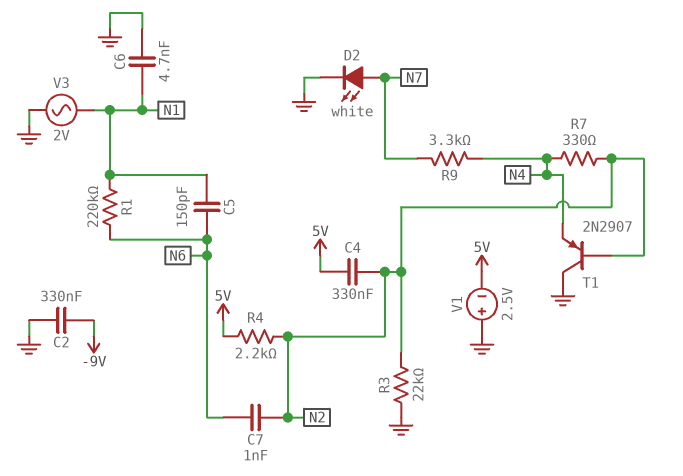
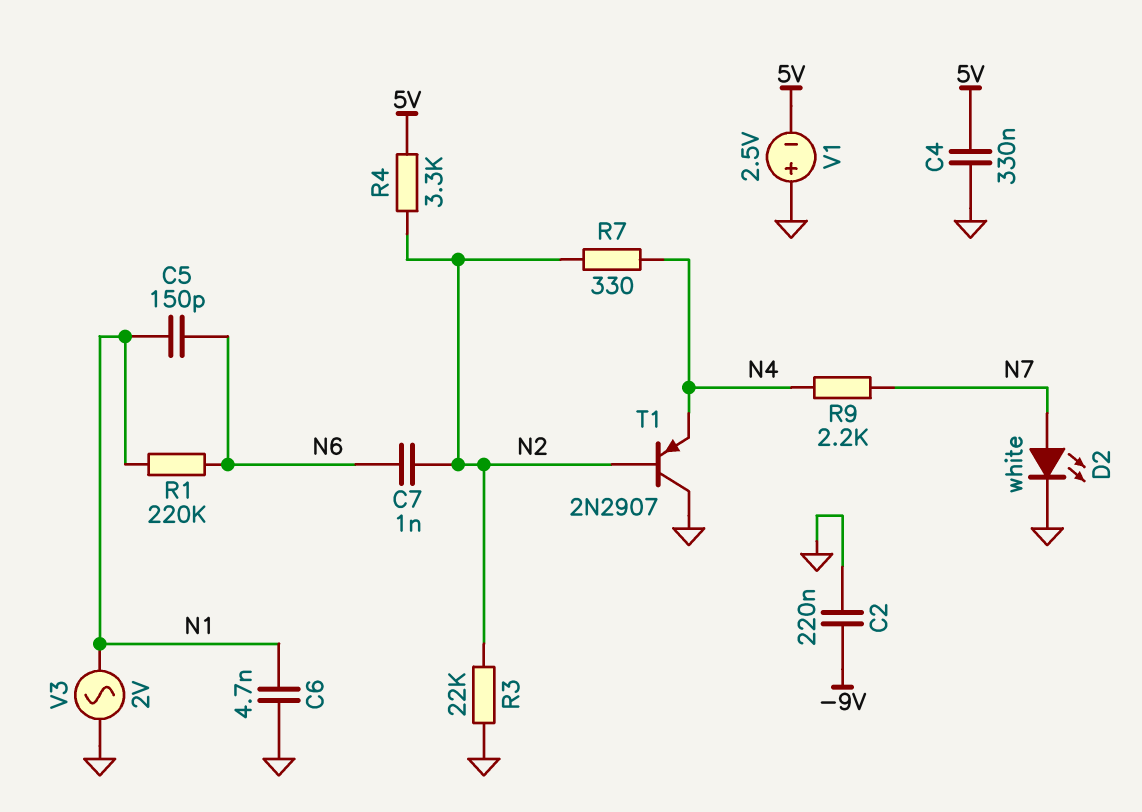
C2: 330nF (-9V, GND) -> 220nF (-9V, GND)
C4: 330nF (5V, N2) -> 330nF (5V, GND)
R4: 2.2k (5V, N2) -> 3.3k (5V, N2)
R9: 3.3k (N4, N7) -> 2.2k (N4, N7)

